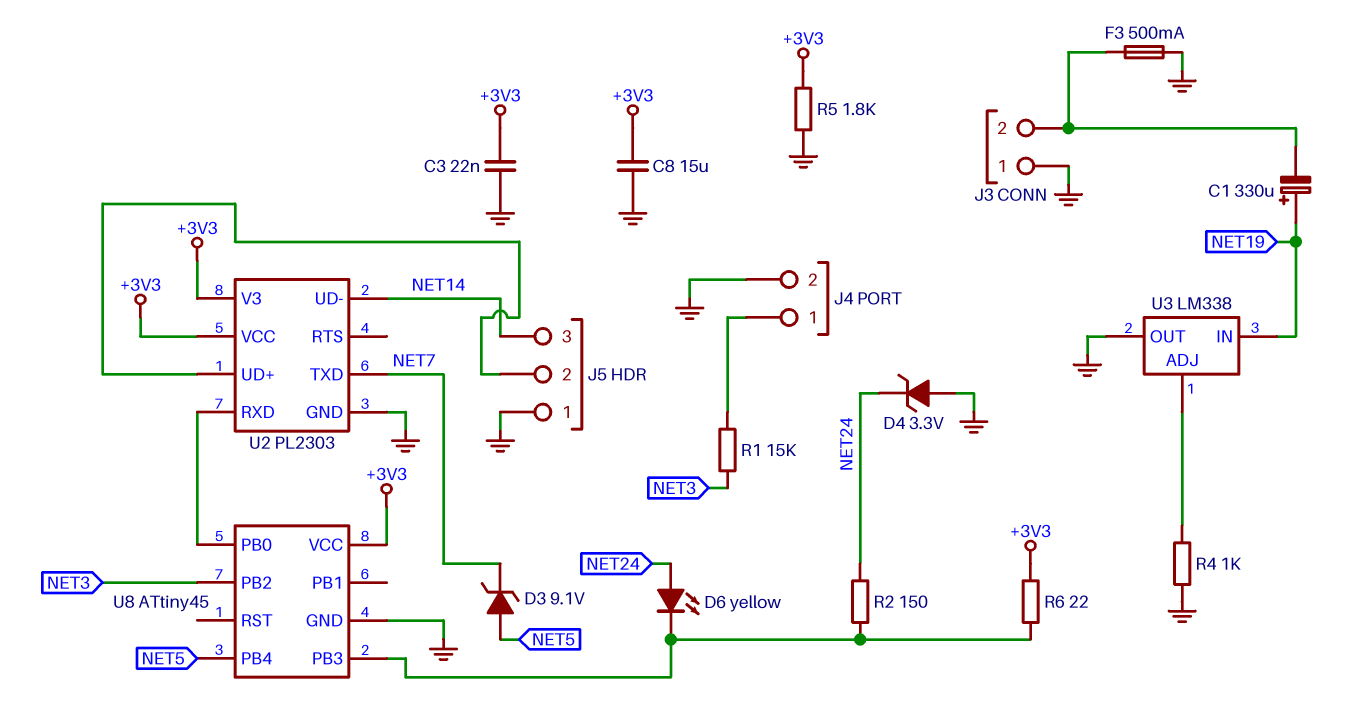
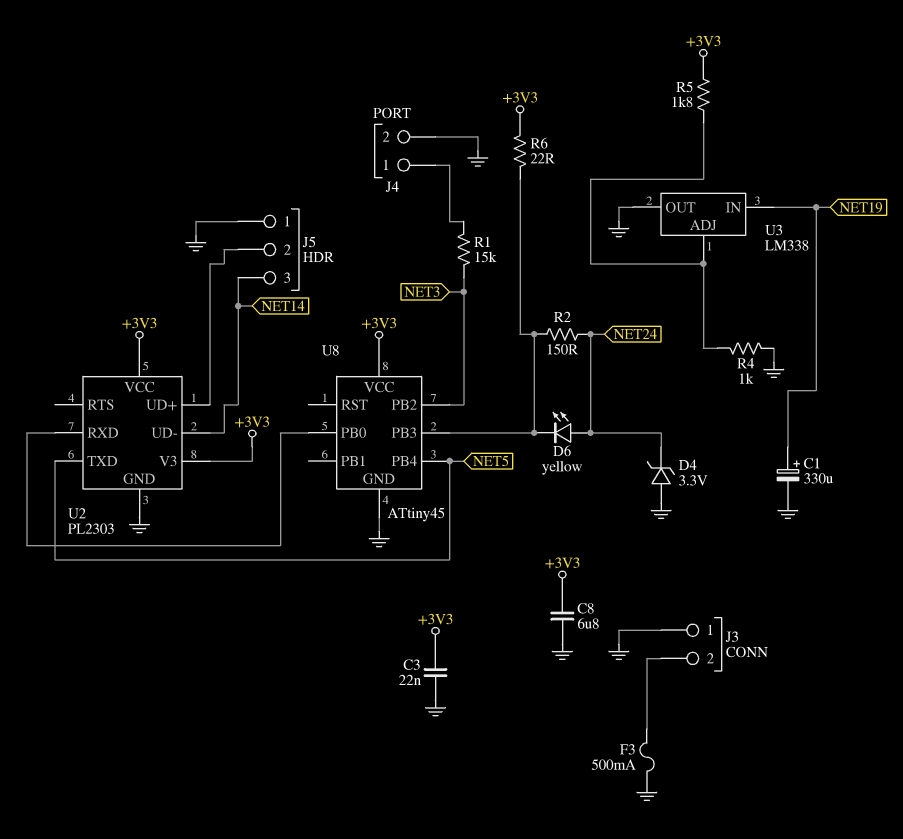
C1: 330uF (plus NET19, minus J3/2) -> 330uF (plus NET19, minus GND)
C8: 15uF (+3V3, GND) -> 6.8uF (+3V3, GND)
D3: zener 9.1V (A NET5, K NET7) -> none
R5: 1.8k (+3V3, GND) -> 1.8k (+3V3, U3/ADJ)
U2 pin TXD: NET7 -> NET5

